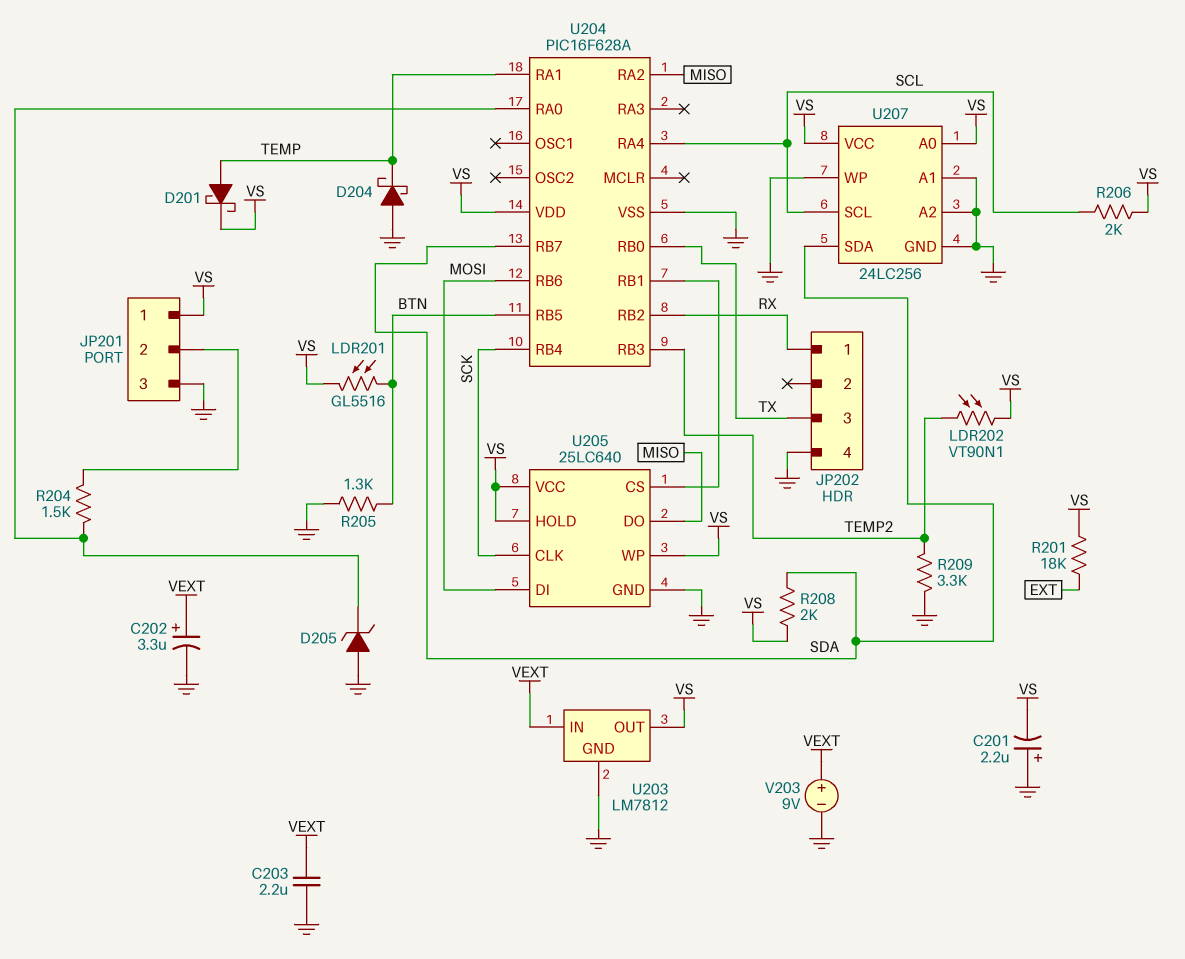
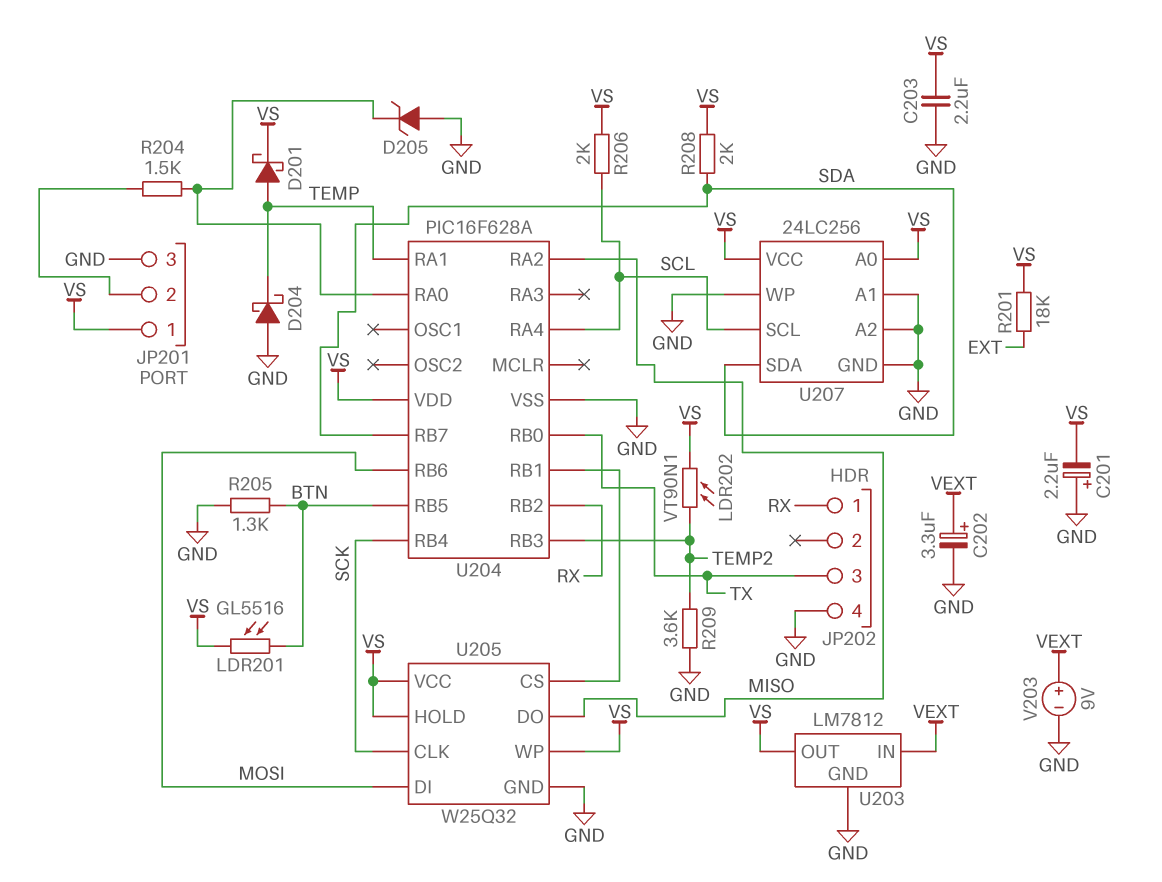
C203: 2.2uF (GND, VEXT) -> 2.2uF (GND, VS)
R209: 3.3k (GND, TEMP2) -> 3.6k (GND, TEMP2)
U205: 25LC640 -> W25Q32

